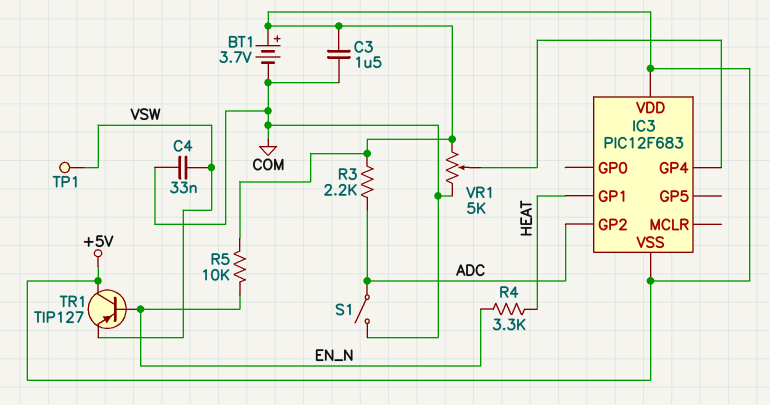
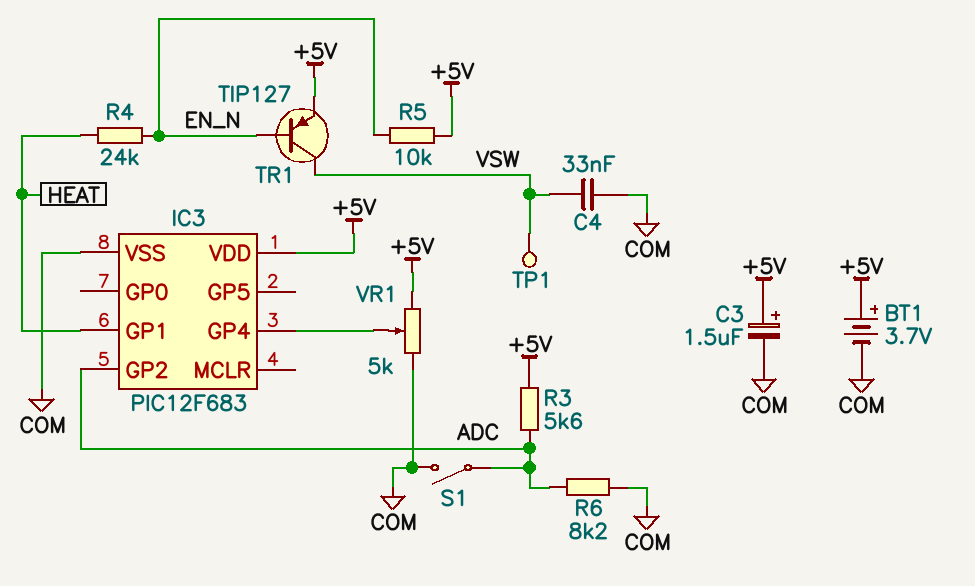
C3: 1.5uF (+5V, COM) -> 1.5uF (plus +5V, minus COM)
IC3 pin VSS: +5V -> COM
R3: 2.2k (+5V, ADC) -> 5.6k (+5V, ADC)
R4: 3.3k (EN_N, HEAT) -> 24k (EN_N, HEAT)
R6: none -> 8.2k (ADC, COM)
TR1: PNP TIP127 (B EN_N, C +5V, E VSW) -> PNP TIP127 (B EN_N, C VSW, E +5V)

